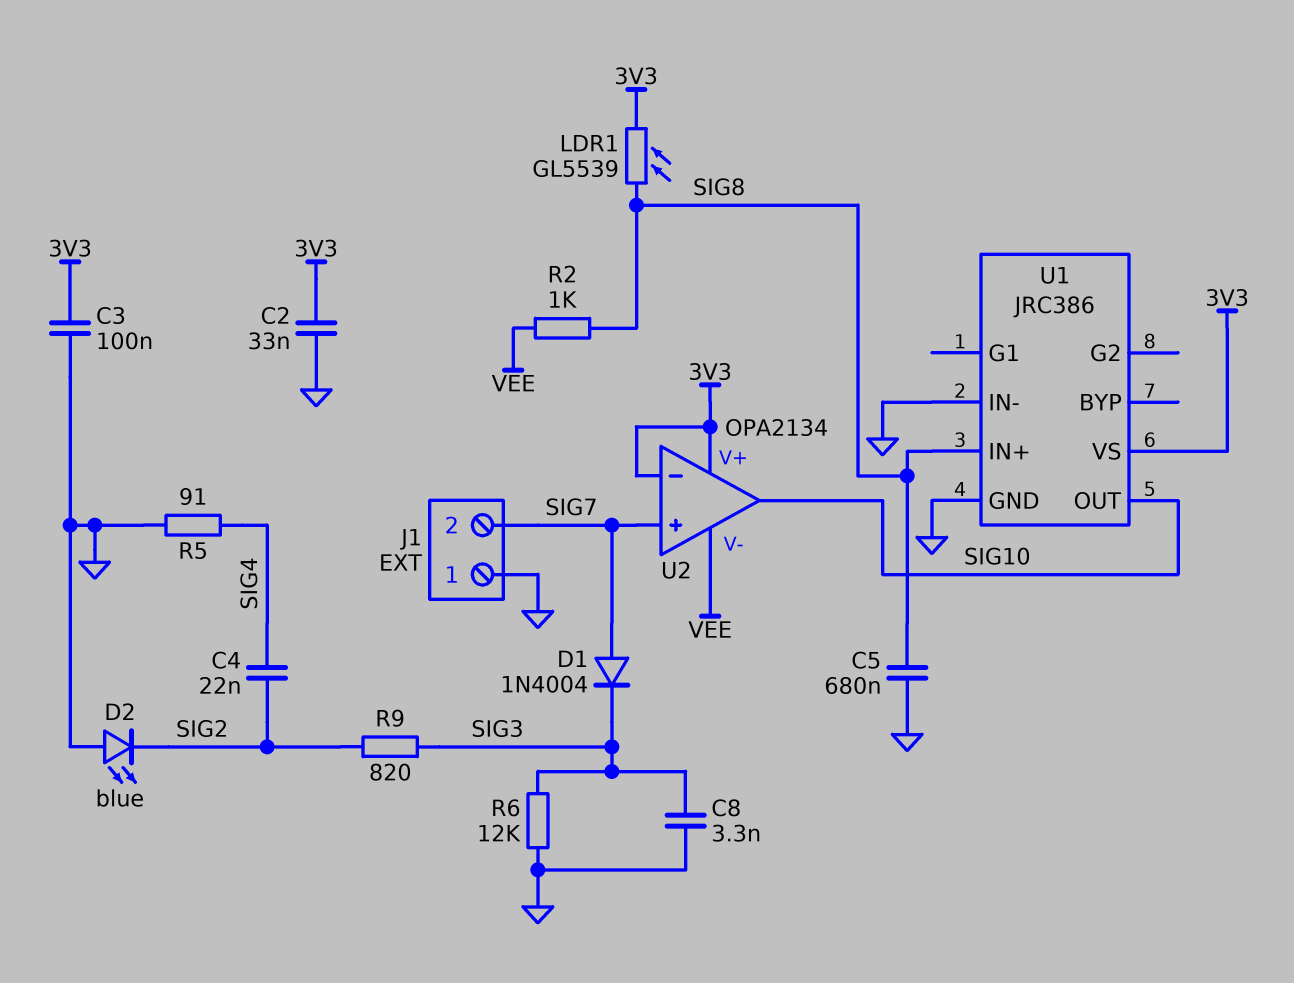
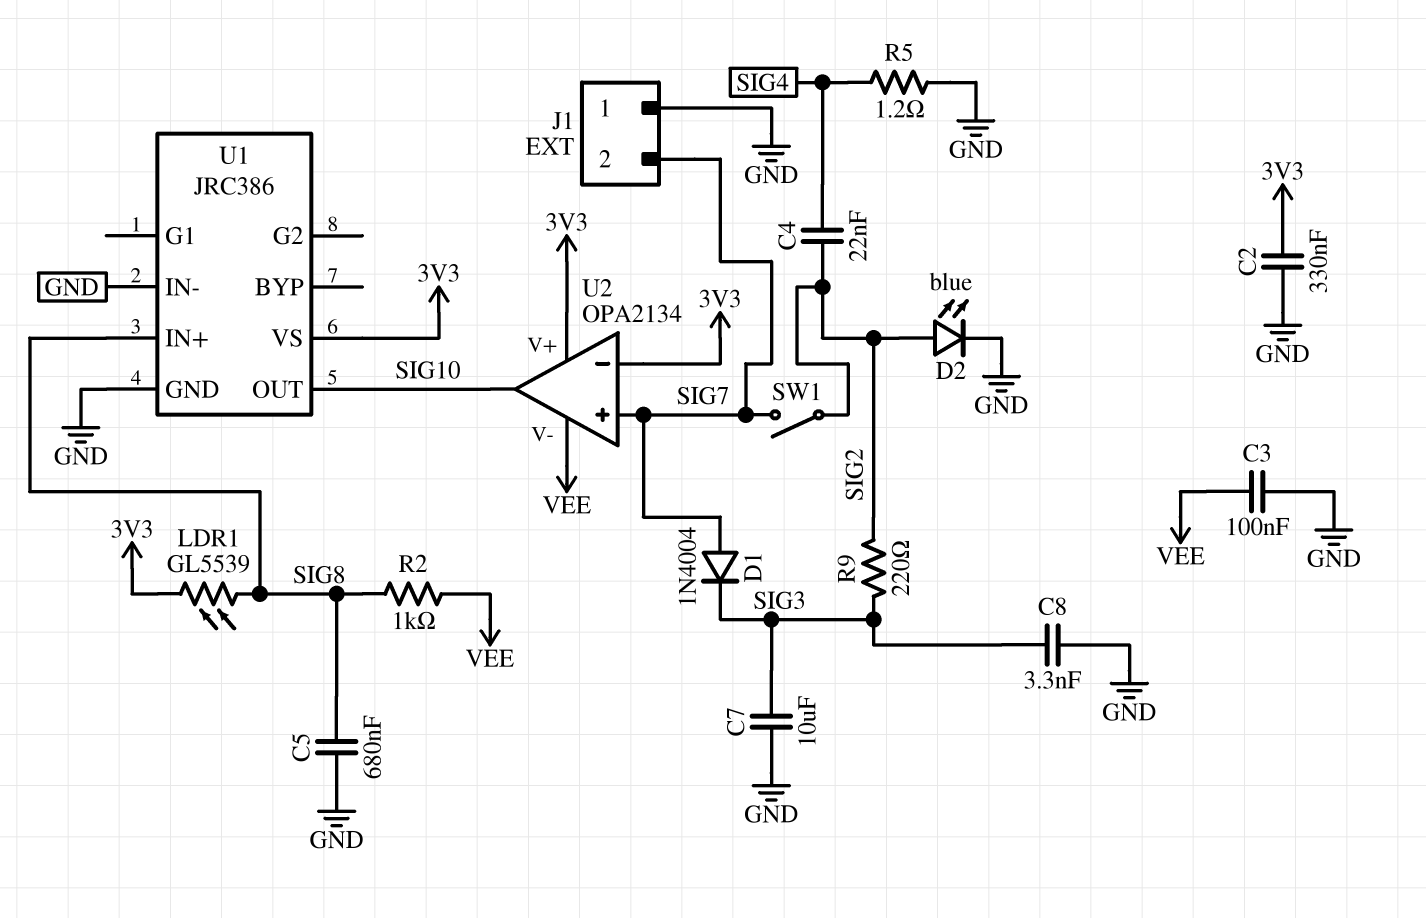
C2: 33nF (3V3, GND) -> 330nF (3V3, GND)
C3: 100nF (3V3, GND) -> 100nF (GND, VEE)
C7: none -> 10uF (GND, SIG3)
D2: LED blue (A GND, K SIG2) -> LED blue (A SIG2, K GND)
R5: 91 (GND, SIG4) -> 1.2 (GND, SIG4)
R6: 12k (GND, SIG3) -> none
R9: 820 (SIG2, SIG3) -> 220 (SIG2, SIG3)
SW1: none -> switch (SIG2, SIG7)

